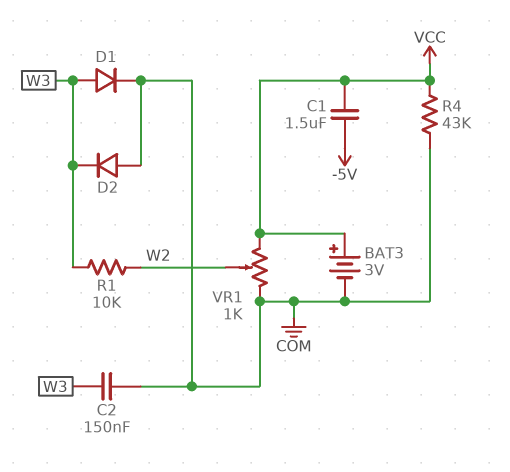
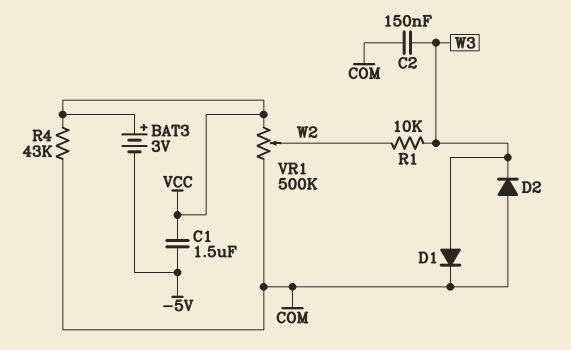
BAT3: 3V (plus VCC, minus COM) -> 3V (plus VCC, minus -5V)
VR1: 1k (COM, VCC, wiper W2) -> 500k (COM, VCC, wiper W2)

